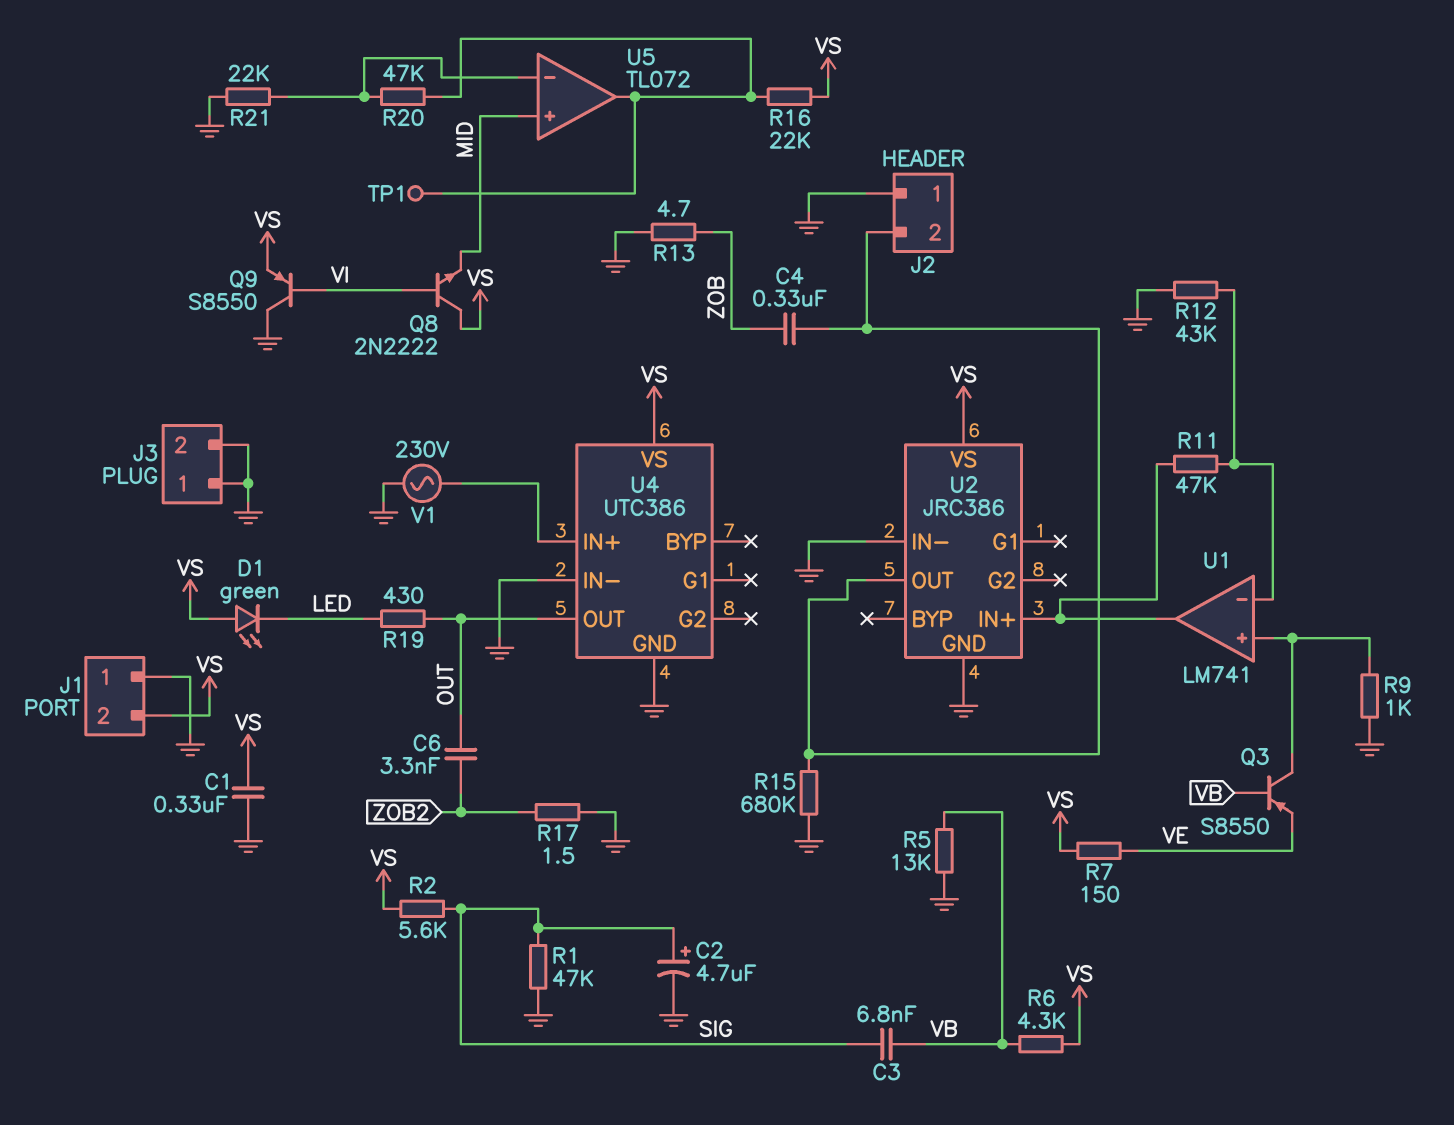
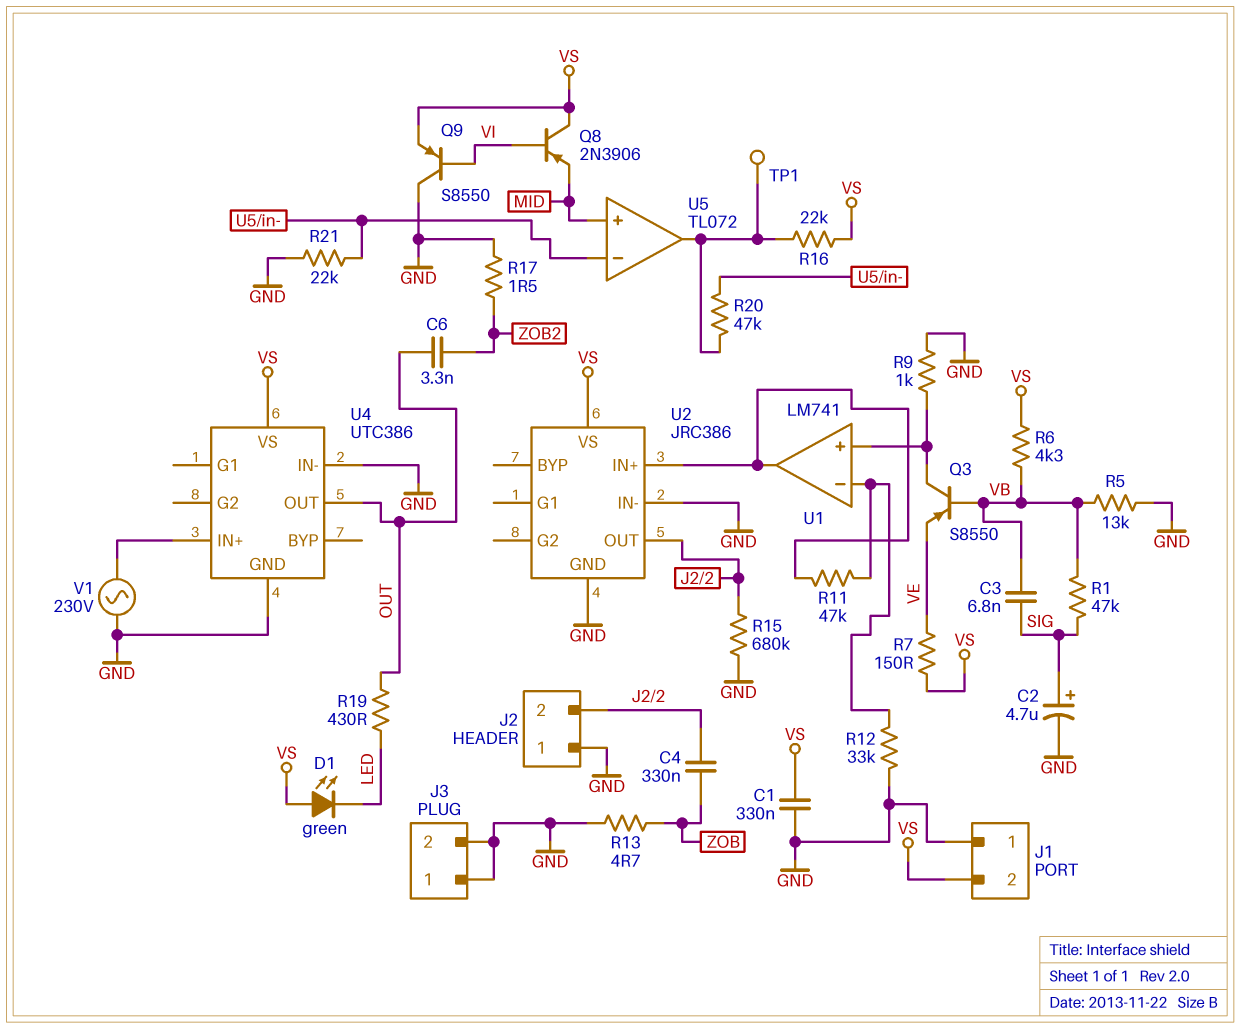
Q8: NPN 2N2222 (B VI, C VS, E MID) -> PNP 2N3906 (B VI, C VS, E MID)
R1: 47k (GND, SIG) -> 47k (SIG, VB)
R2: 5.6k (SIG, VS) -> none
R12: 43k (GND, U1/in-) -> 33k (GND, U1/in-)

